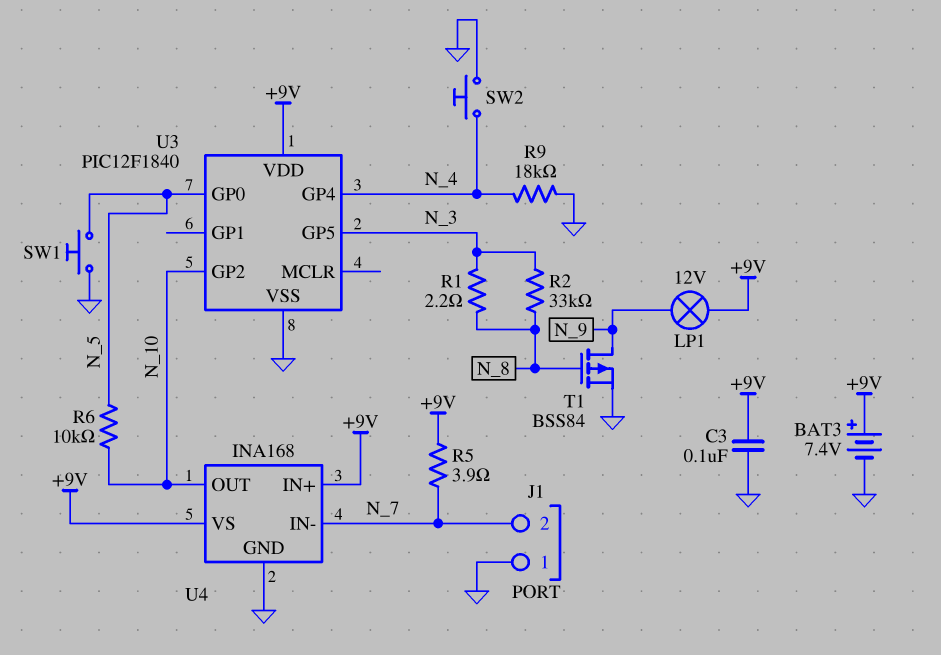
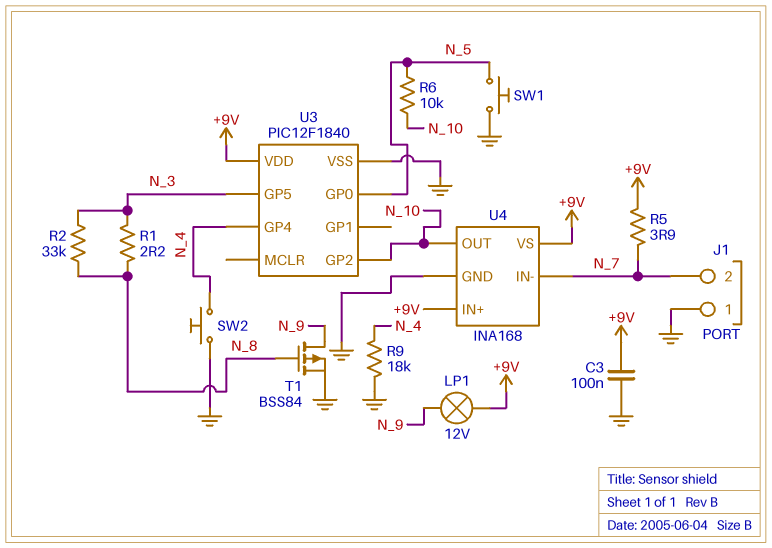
BAT3: 7.4V (plus +9V, minus GND) -> none

